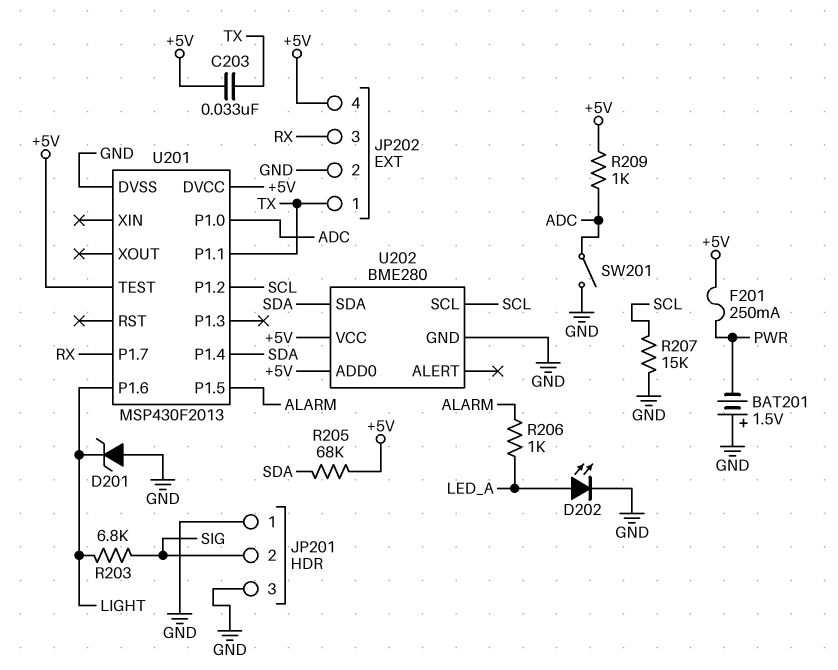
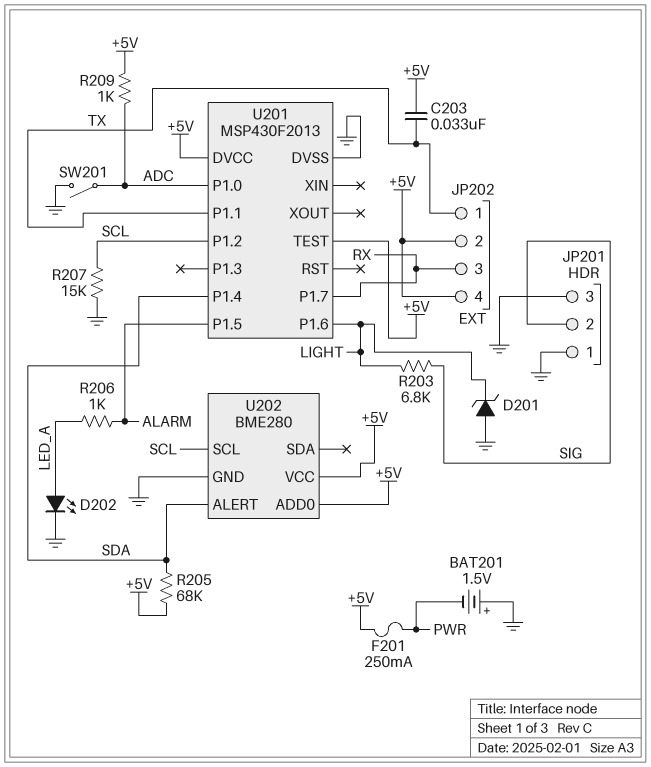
JP202 pin 2: GND -> +5V
U202 pin ALERT: none -> SDA
U202 pin SDA: SDA -> none

